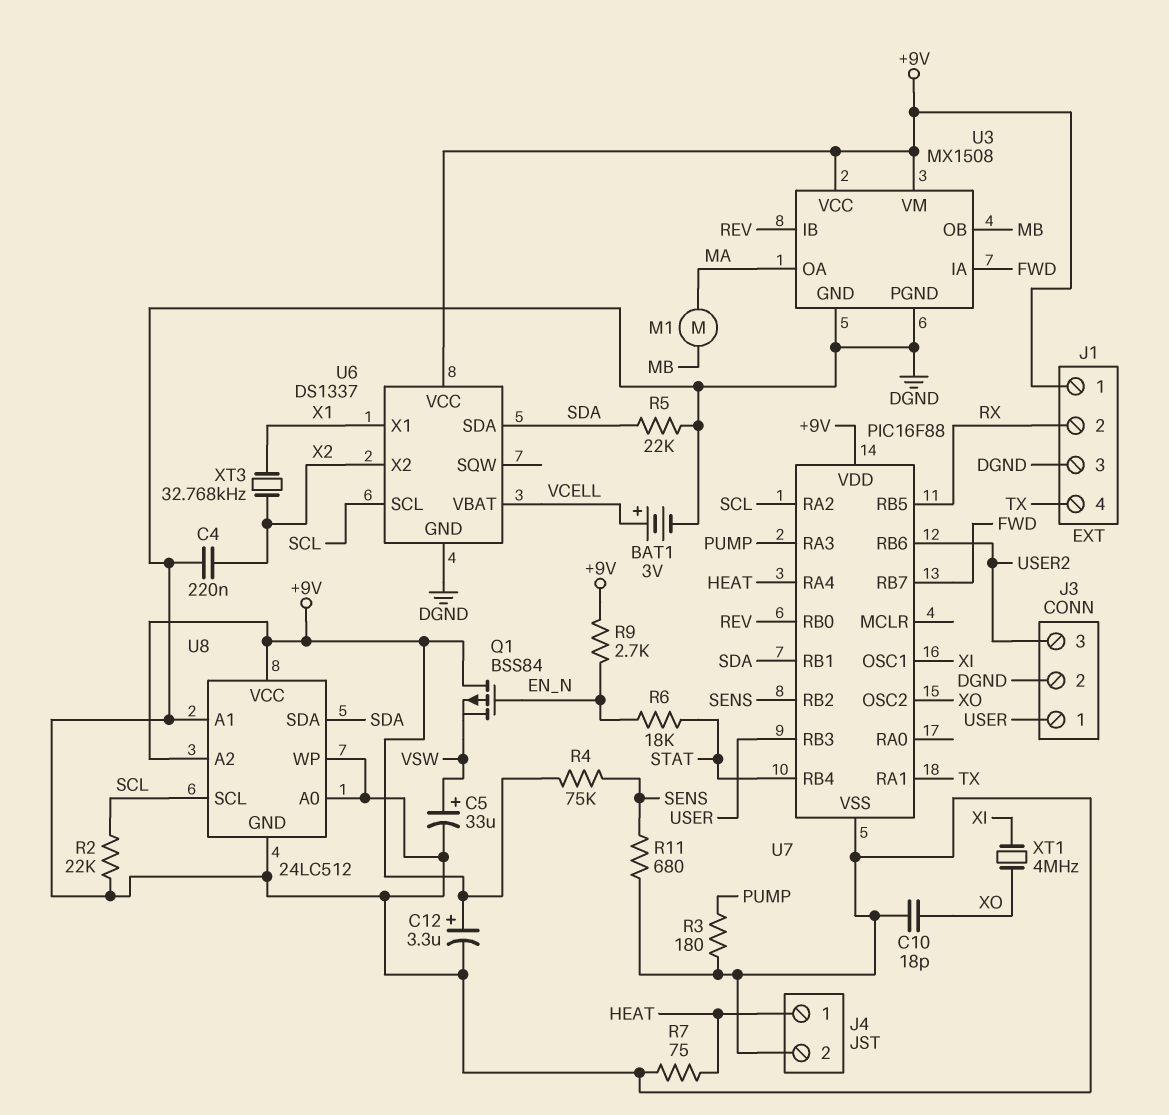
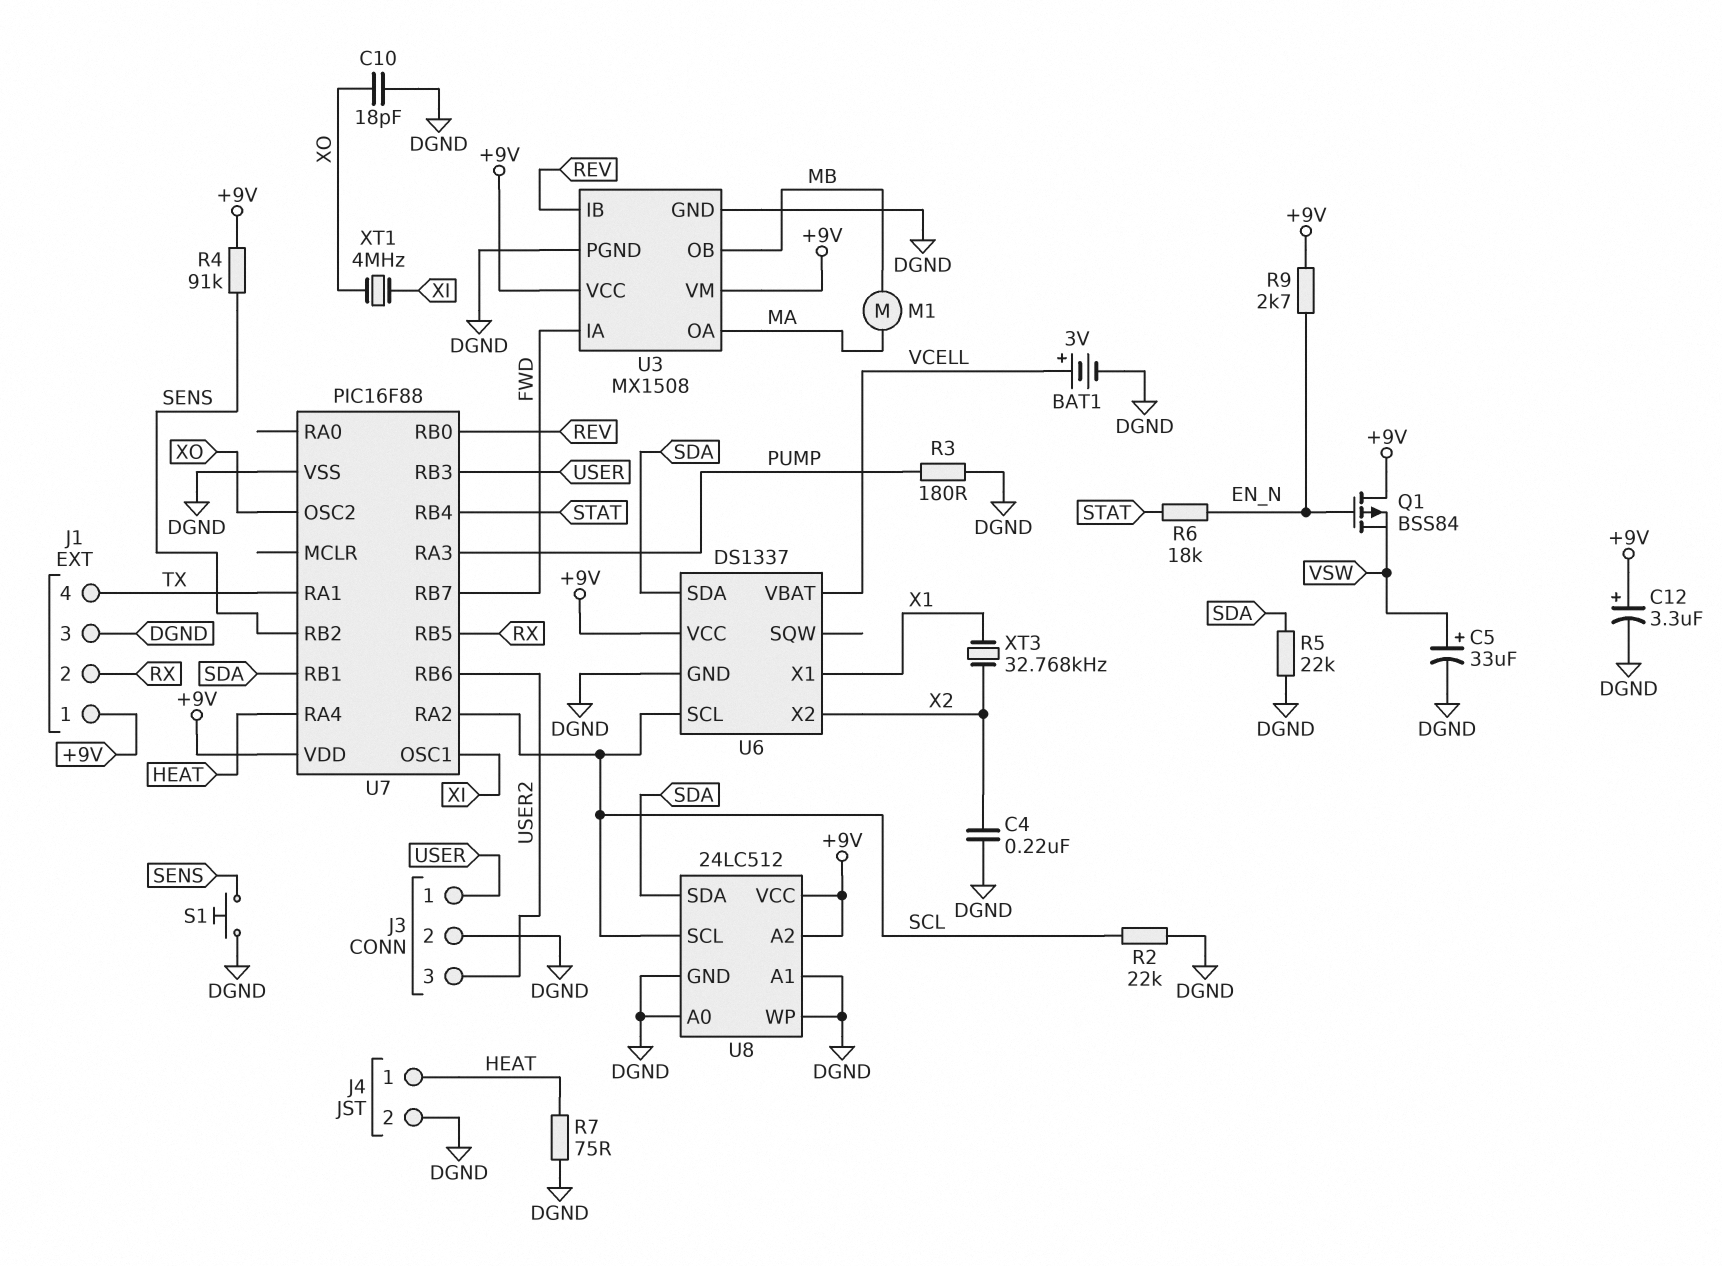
R4: 75k (+9V, SENS) -> 91k (+9V, SENS)
R11: 680 (DGND, SENS) -> none
S1: none -> button (DGND, SENS)

